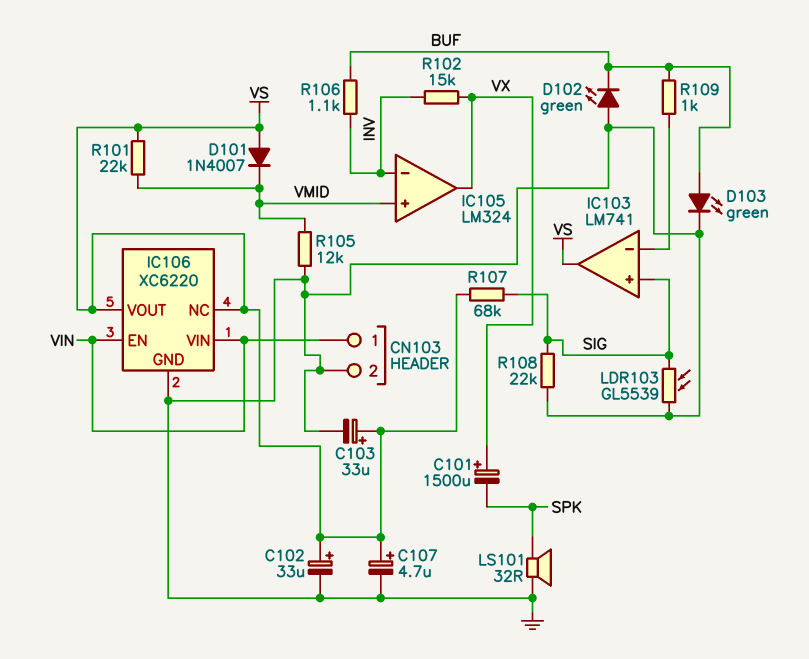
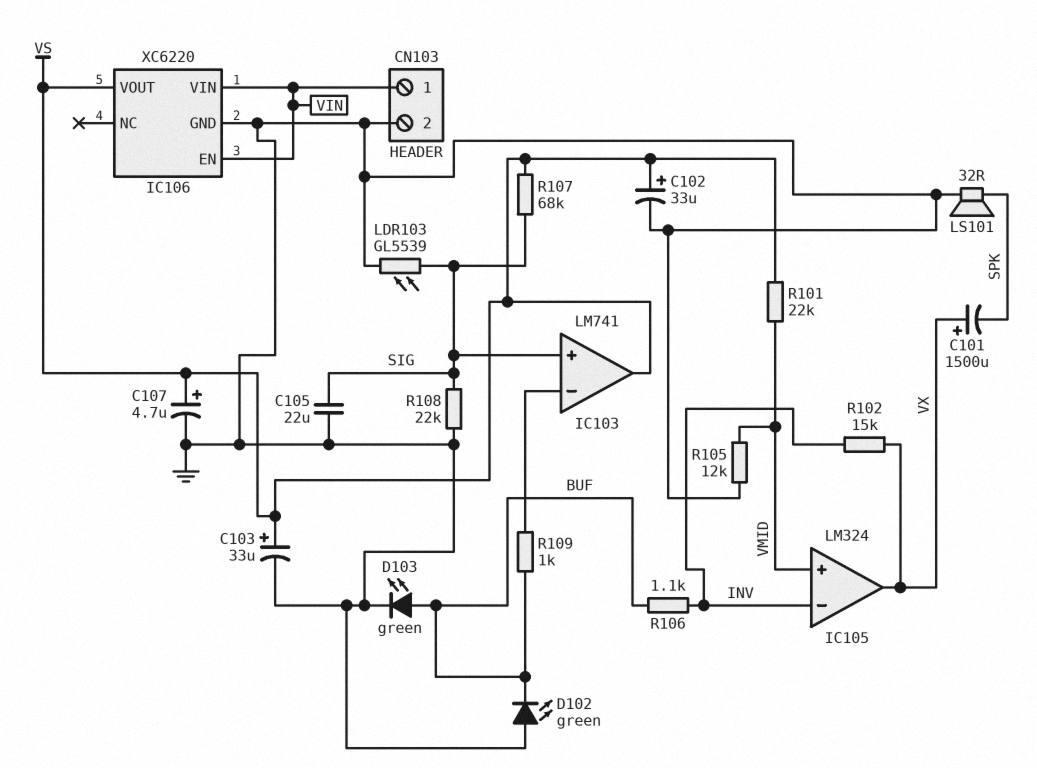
C105: none -> 22uF (GND, SIG)
D101: diode 1N4007 (A VS, K VMID) -> none
IC106 pin NC: VS -> none

